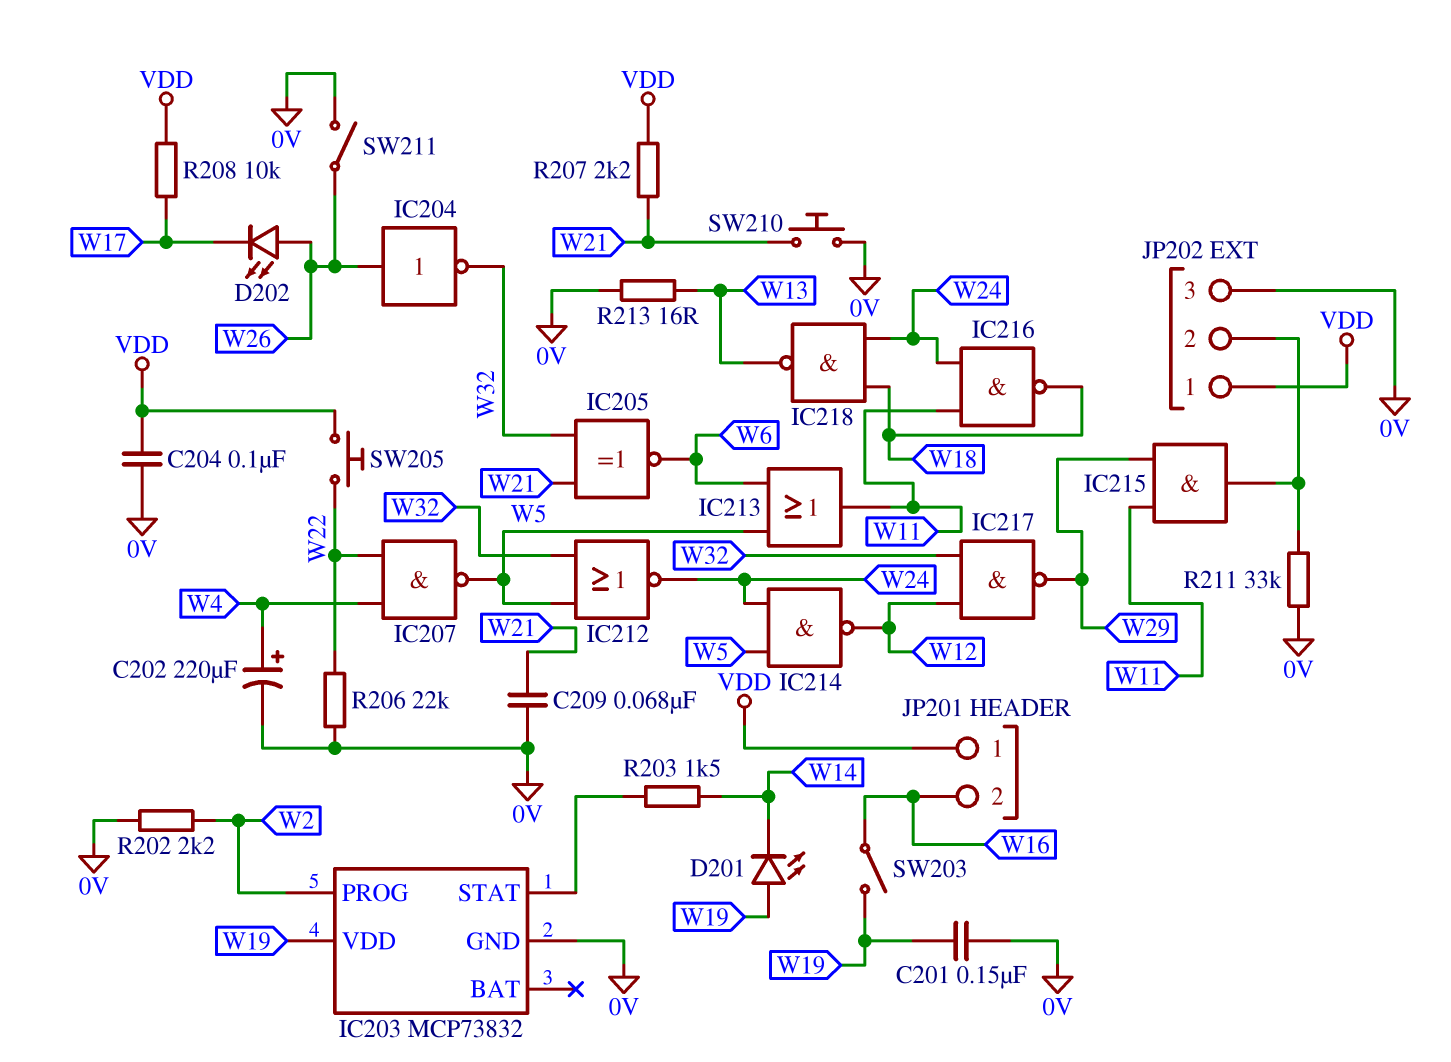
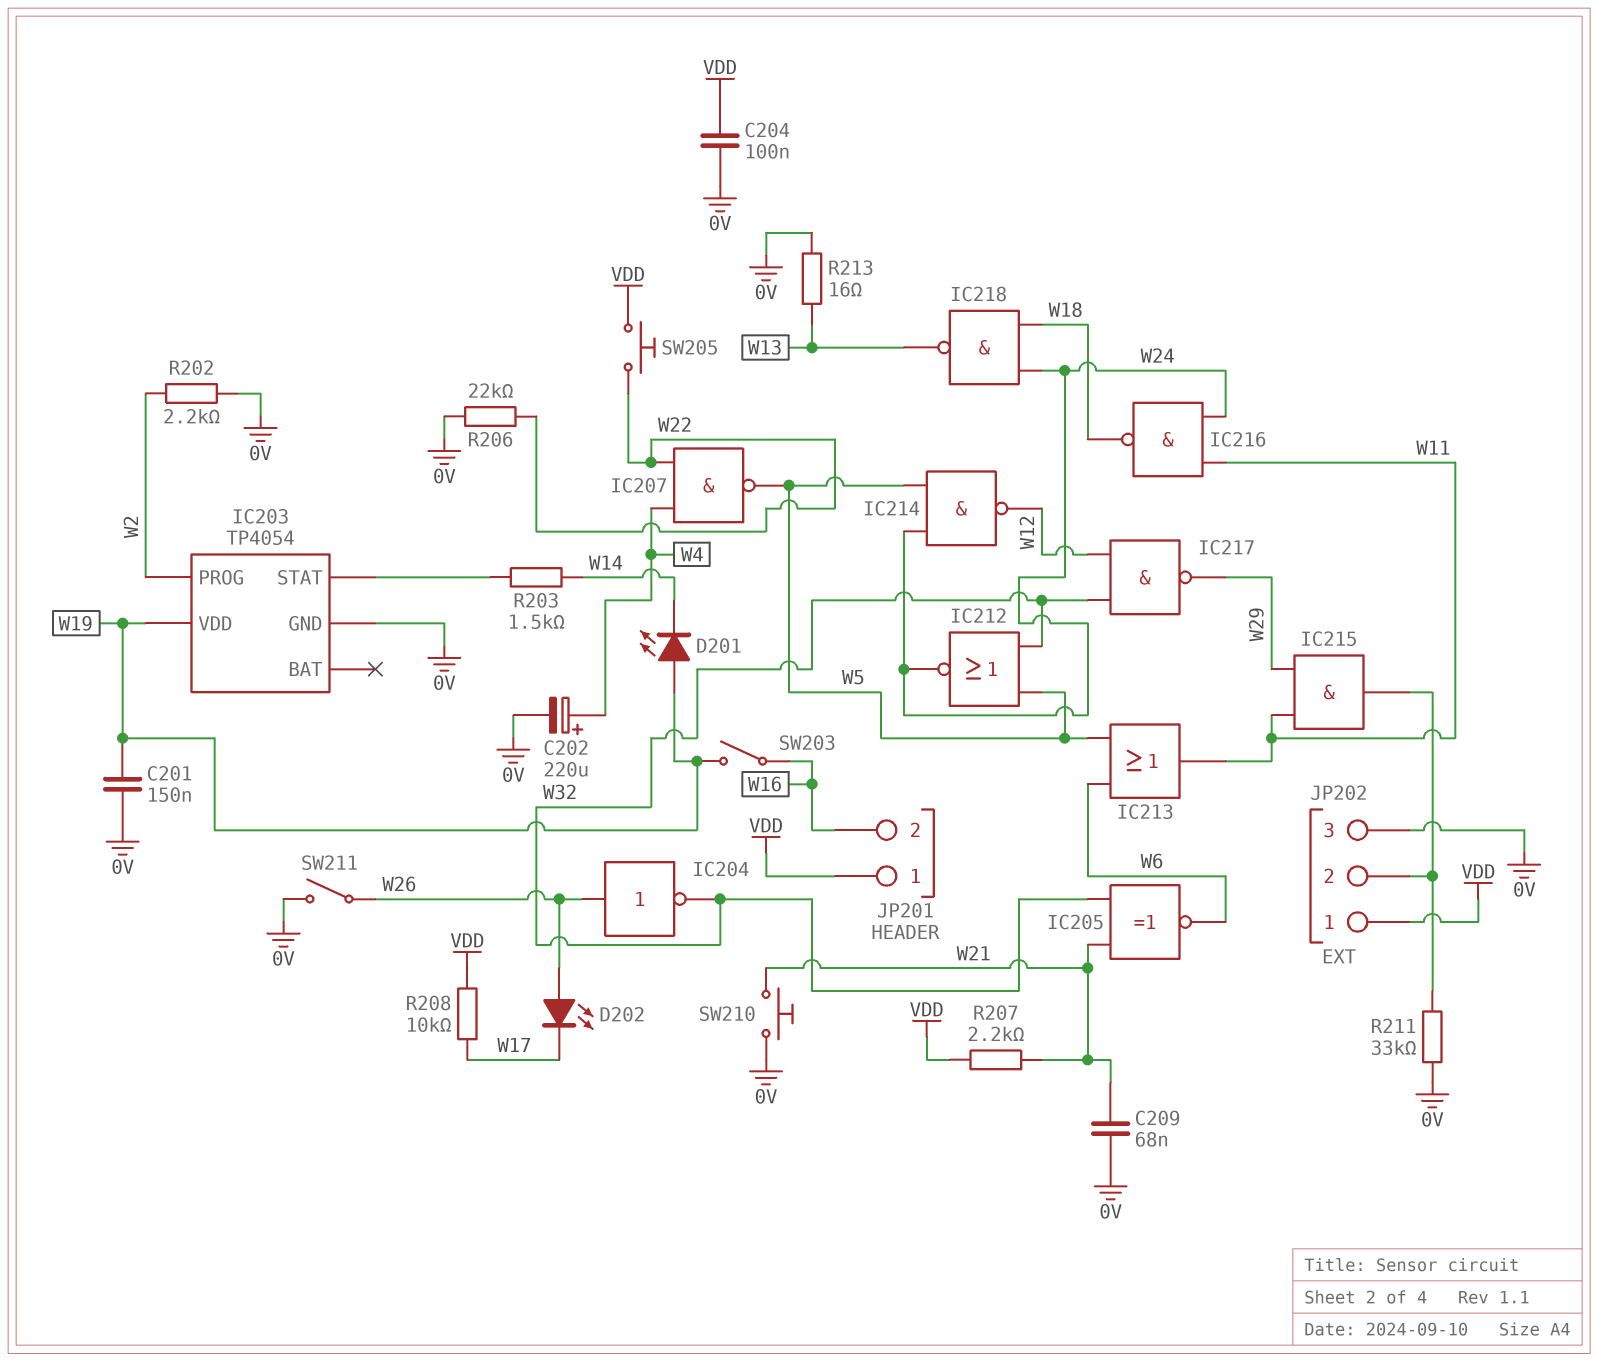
IC203: MCP73832 -> TP4054

